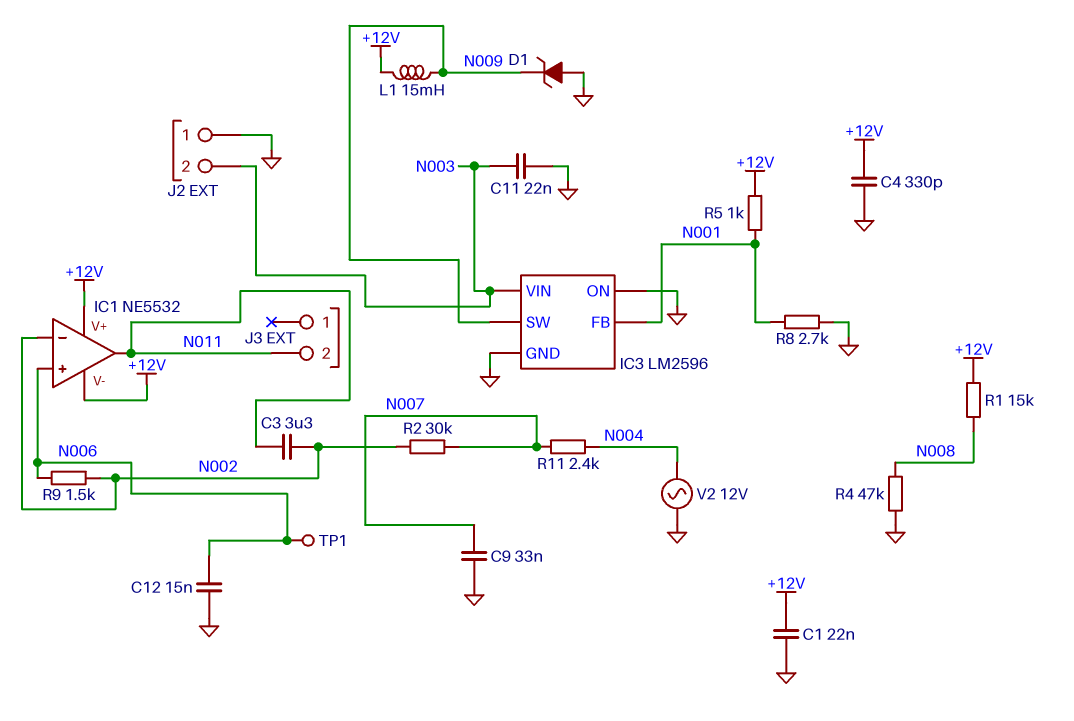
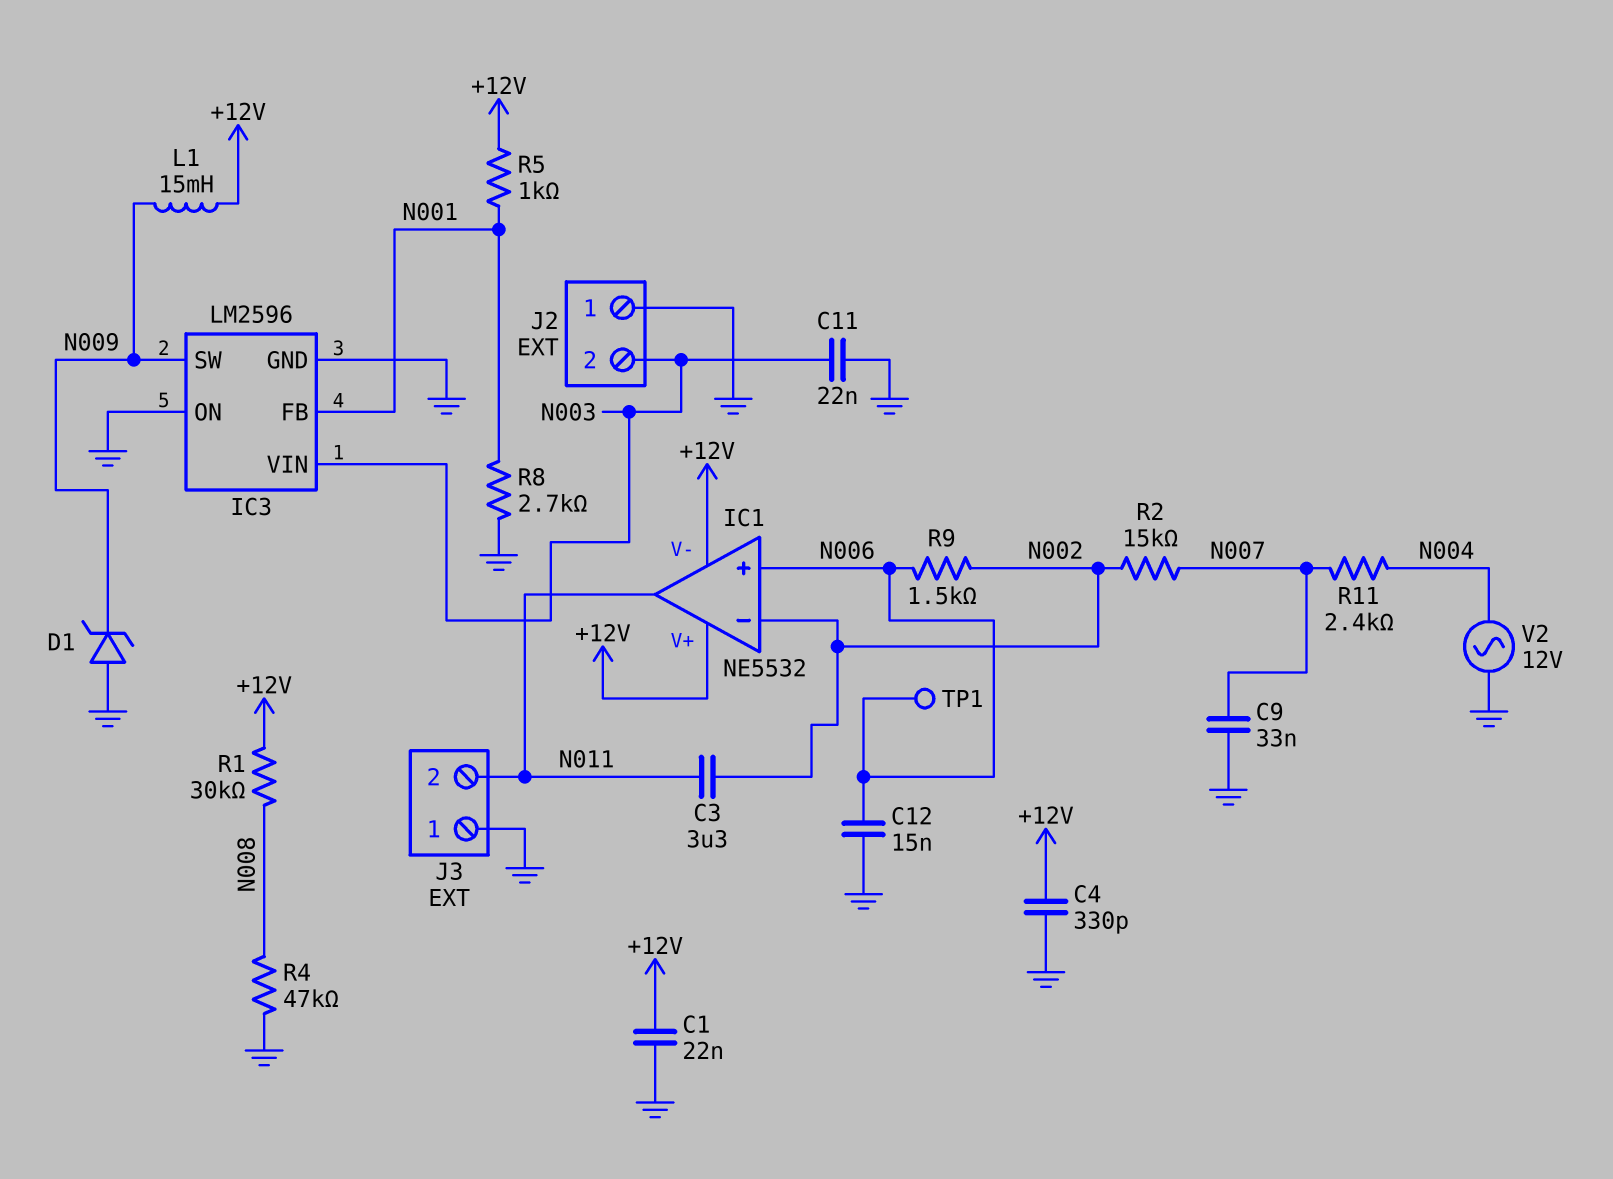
J3 pin 1: none -> GND
R1: 15k (+12V, N008) -> 30k (+12V, N008)
R2: 30k (N002, N007) -> 15k (N002, N007)

